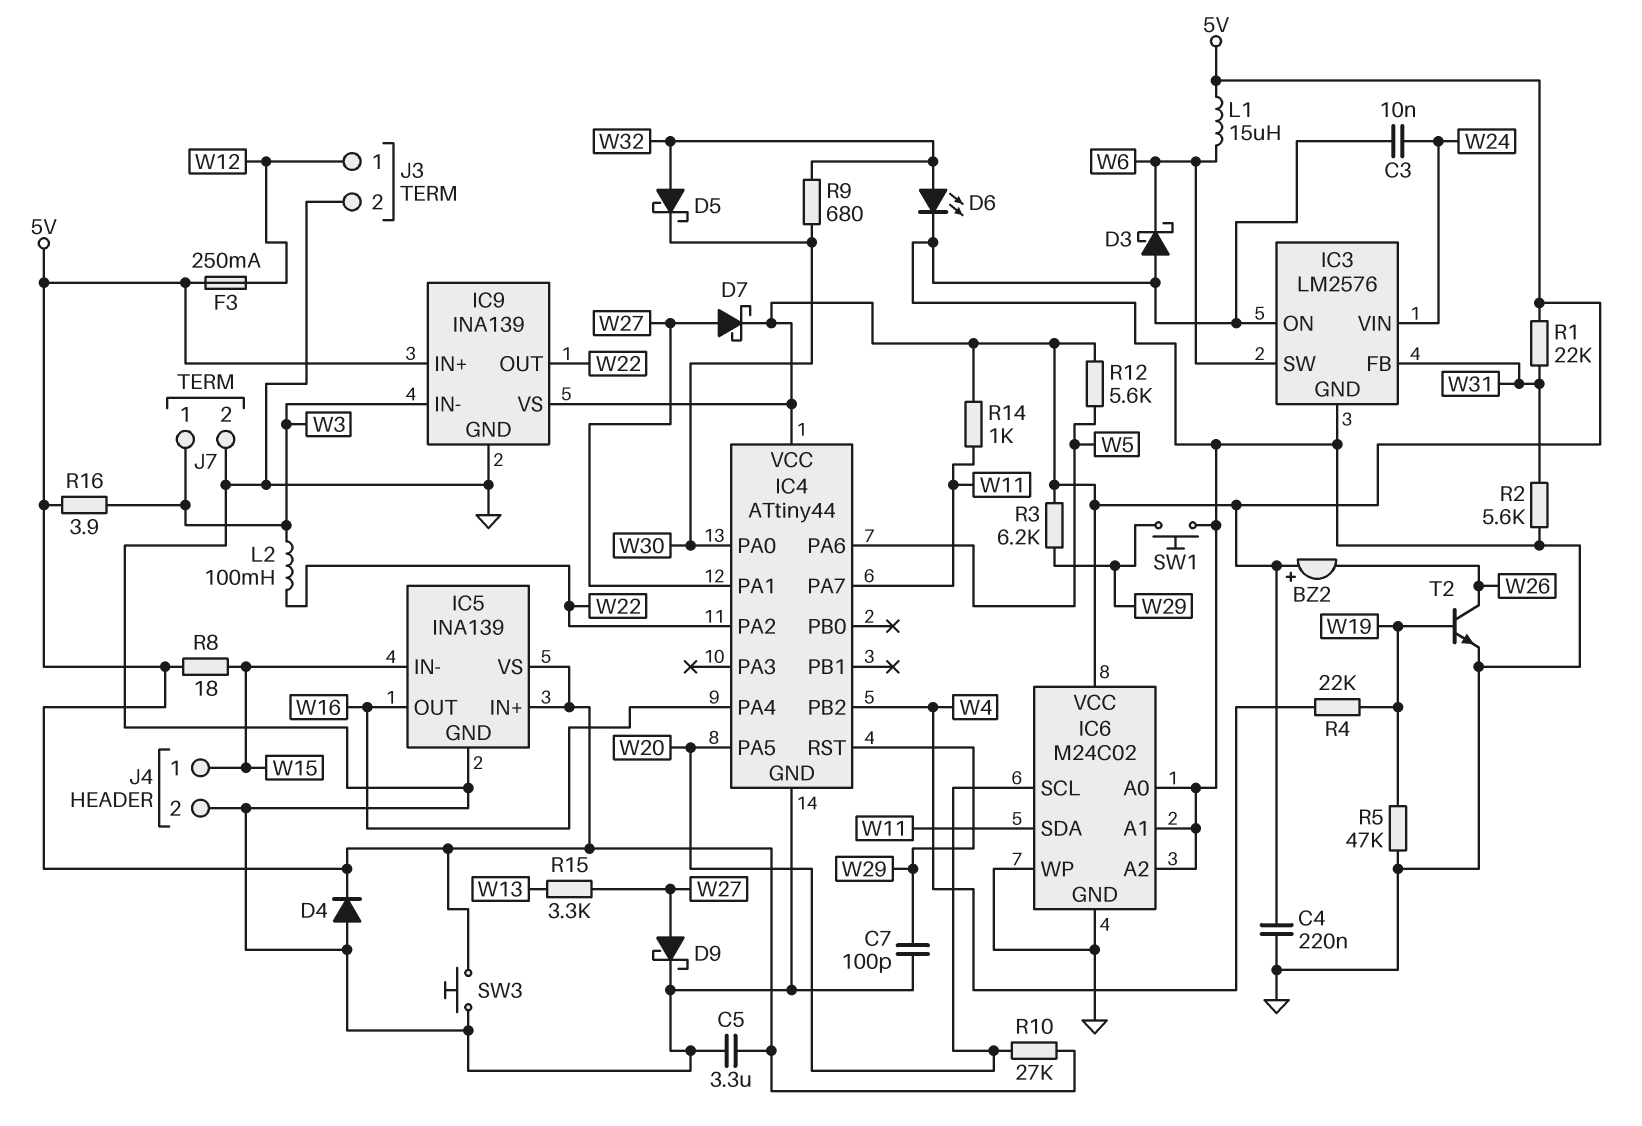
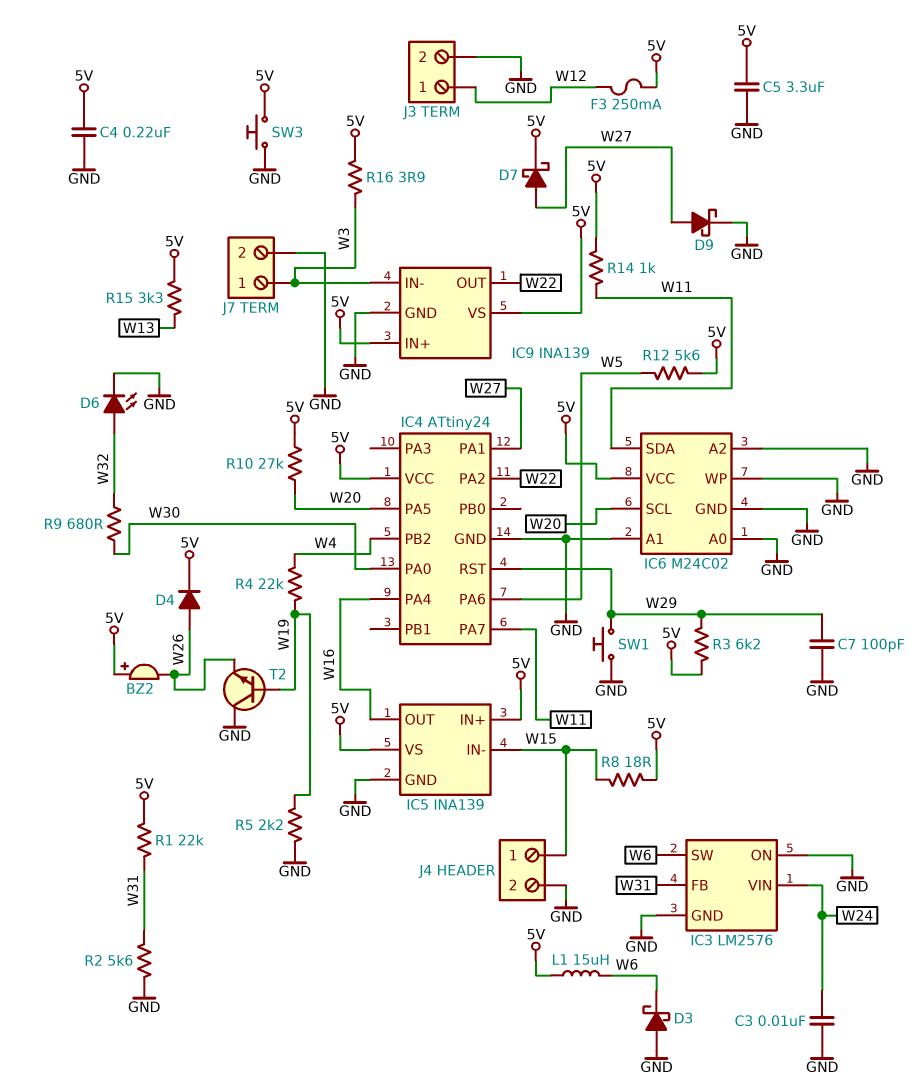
D4: diode (A GND, K 5V) -> diode (A W26, K 5V)
D5: schottky (A W32, K W30) -> none
IC4: ATtiny44 -> ATtiny24
L2: 100mH (W3, W22) -> none
R5: 47k (GND, W19) -> 2.2k (GND, W19)
R15: 3.3k (W13, W27) -> 3.3k (5V, W13)
T2: NPN (B W19, C W26, E GND) -> NPN (B W19, C GND, E W26)

